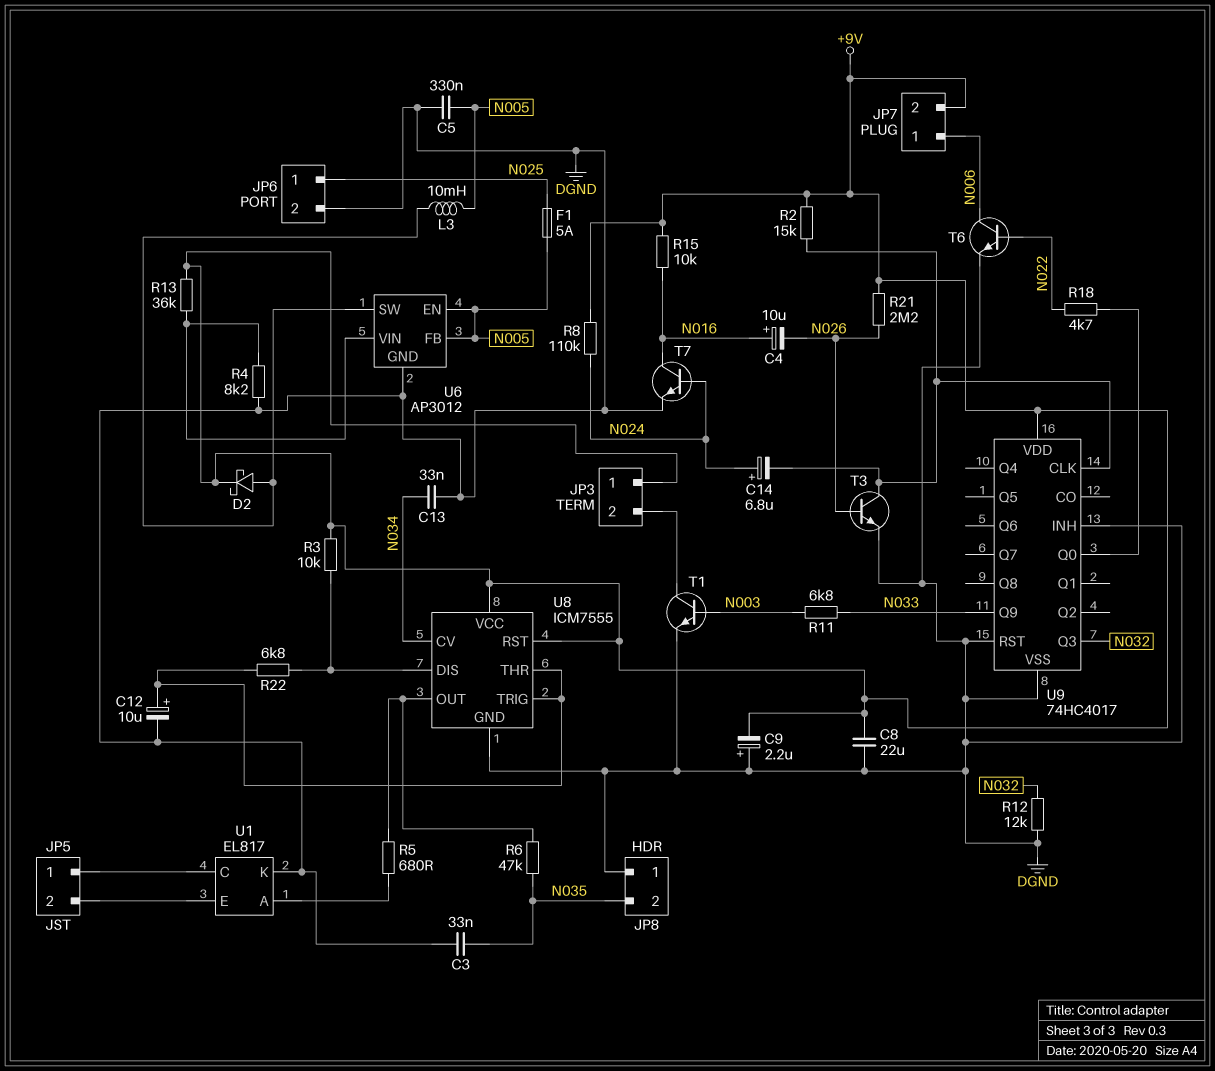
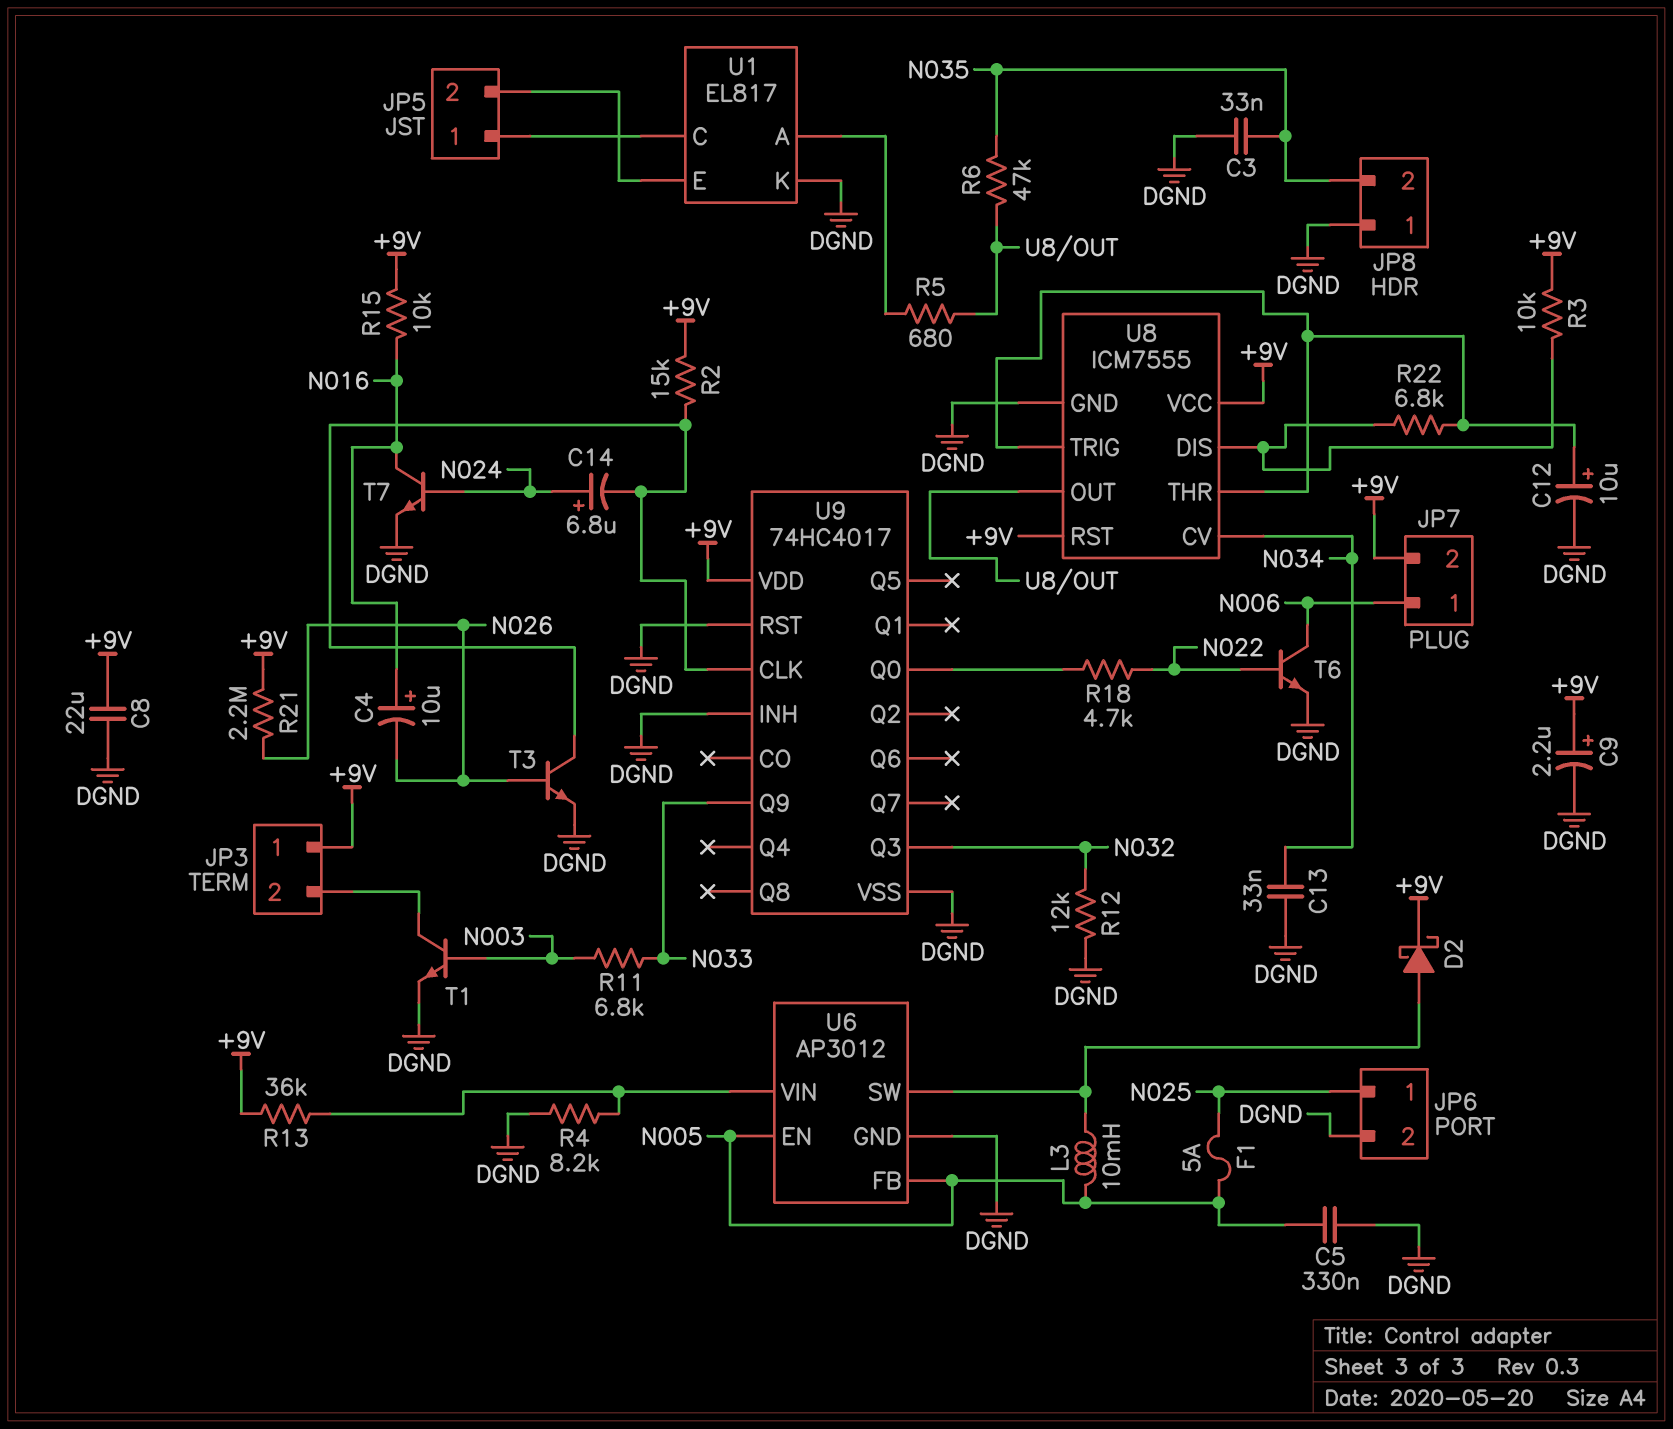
C9: 2.2uF (plus DGND, minus +9V) -> 2.2uF (plus +9V, minus DGND)
R8: 110k (+9V, N024) -> none

